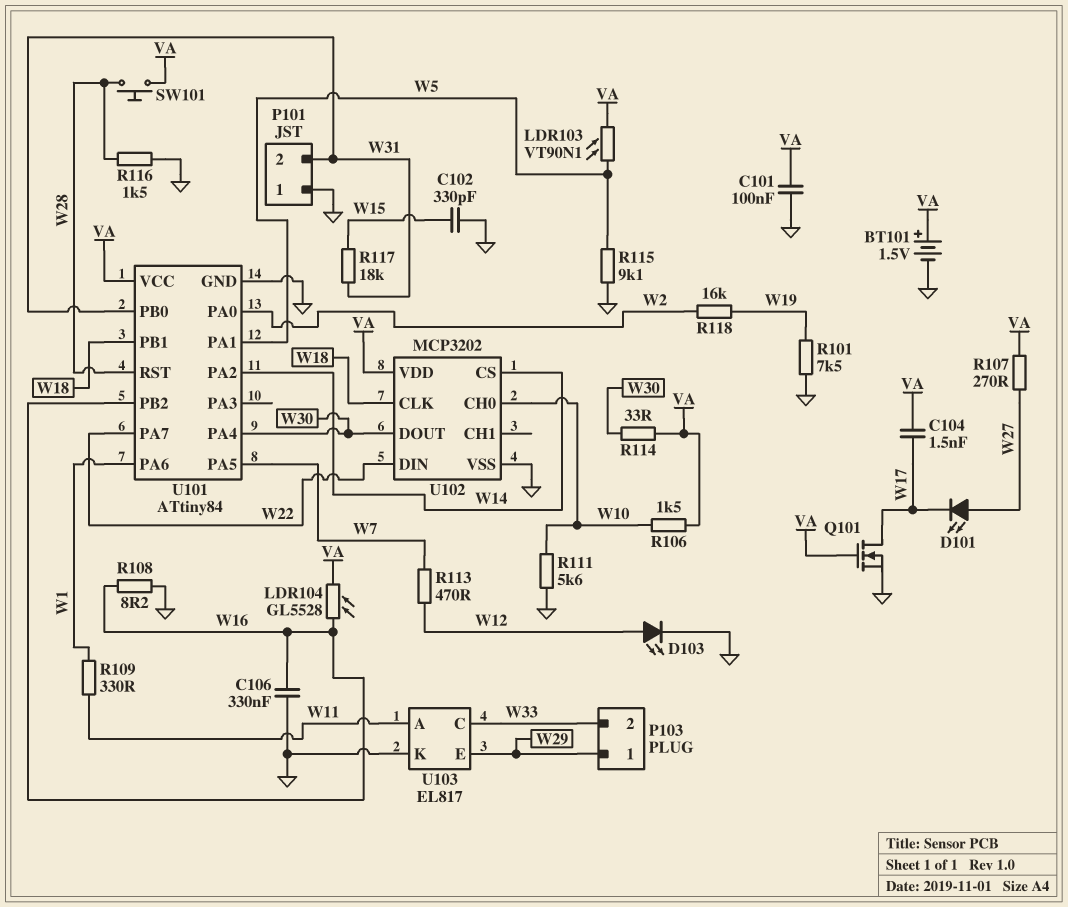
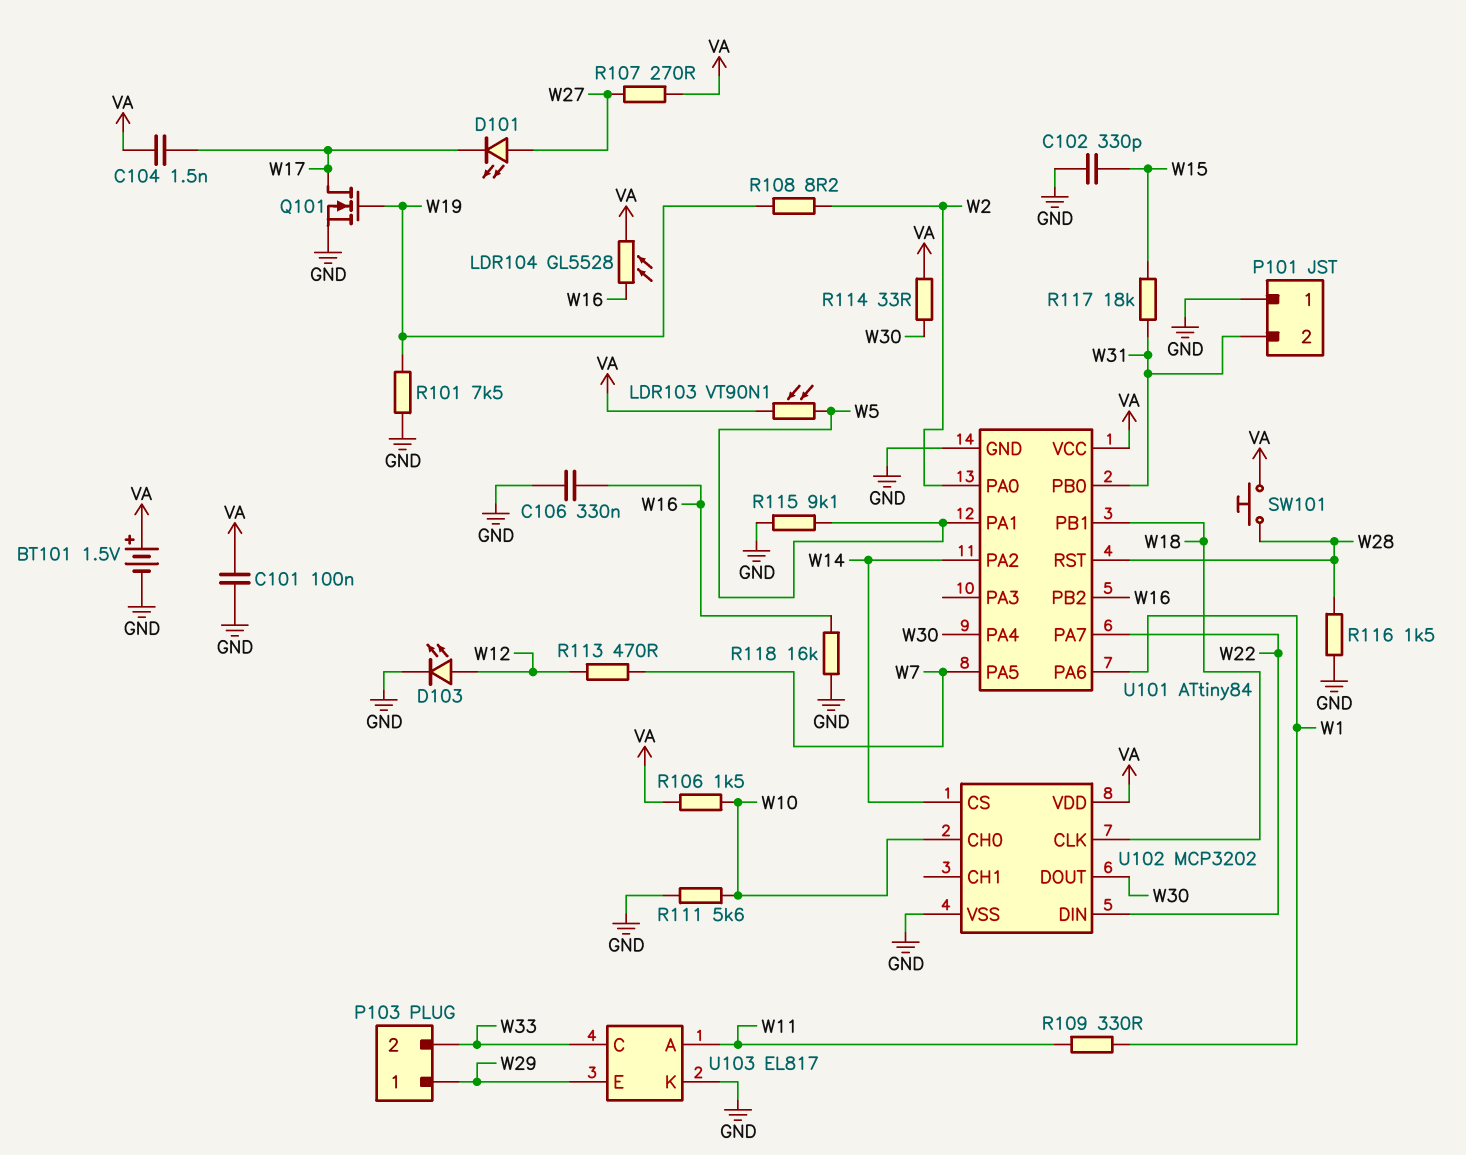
Q101: NMOS (G VA, D W17, S GND) -> NMOS (G W19, D W17, S GND)
R108: 8.2 (GND, W16) -> 8.2 (W2, W19)
R118: 16k (W2, W19) -> 16k (GND, W16)

